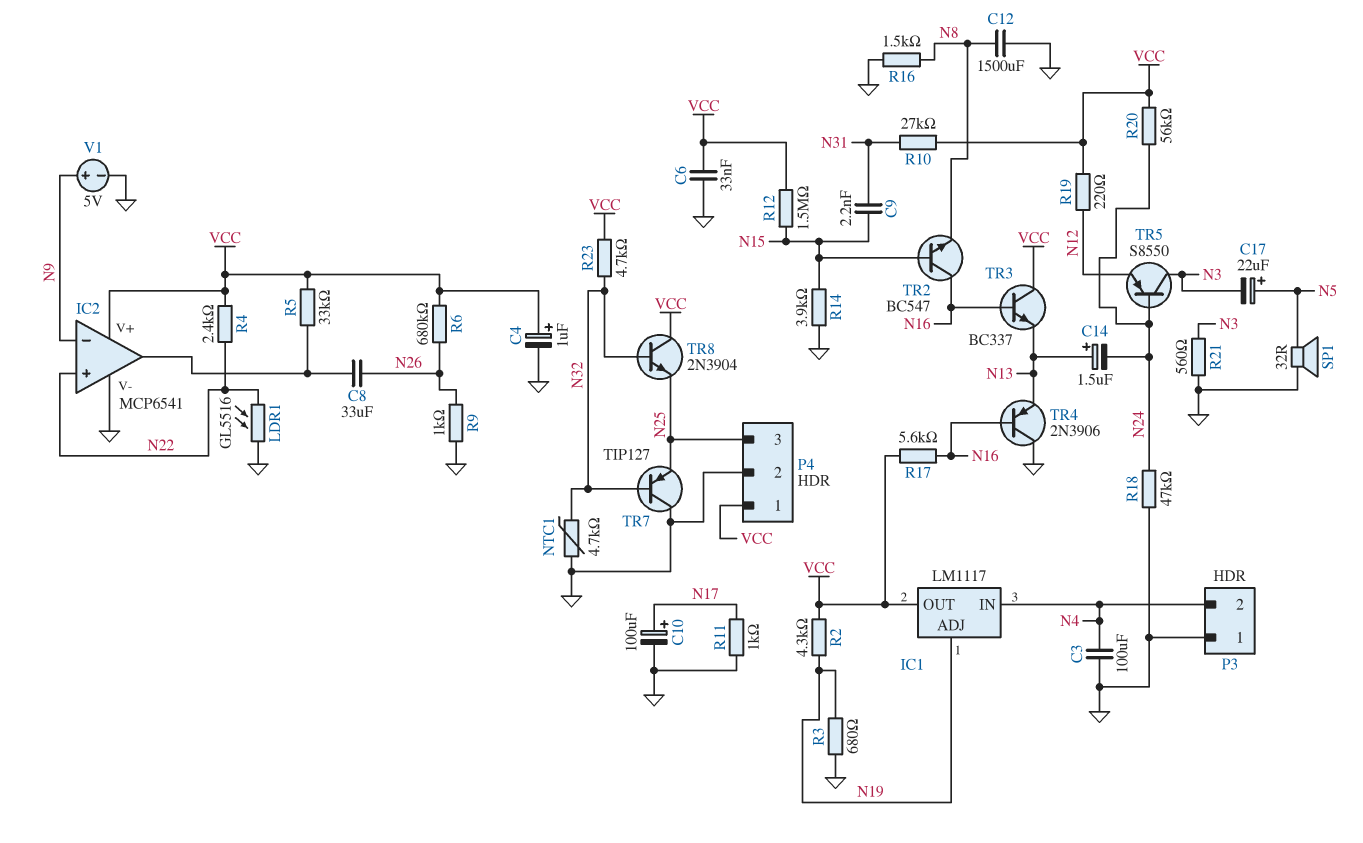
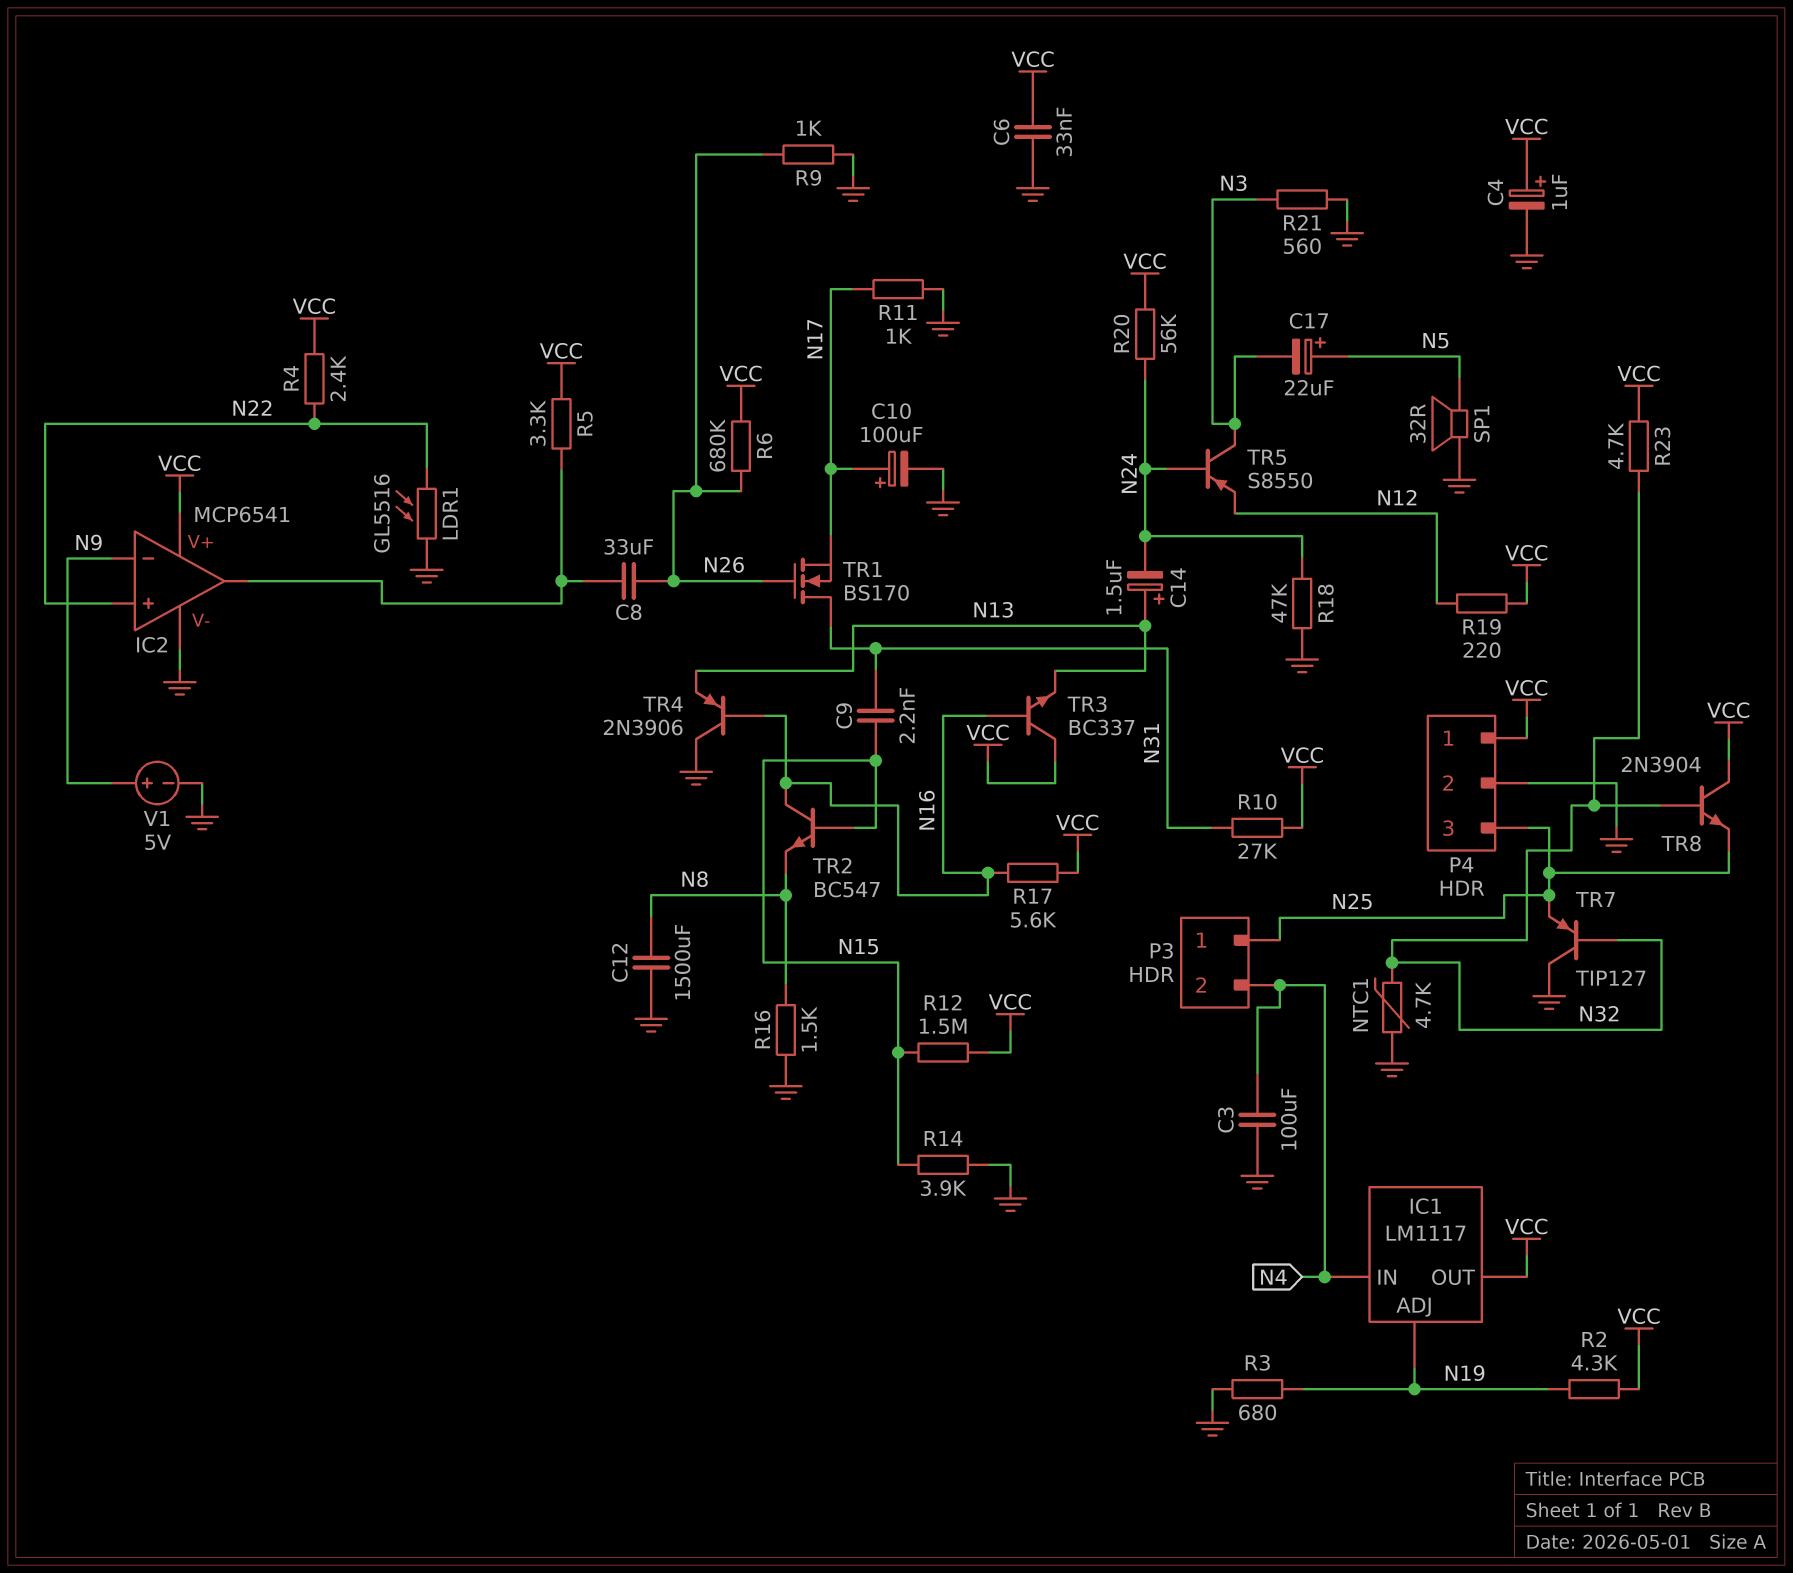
P3 pin 1: GND -> N25
R5: 33k (IC2/out, VCC) -> 3.3k (IC2/out, VCC)
TR1: none -> NMOS BS170 (G N26, D N31, S N17)

